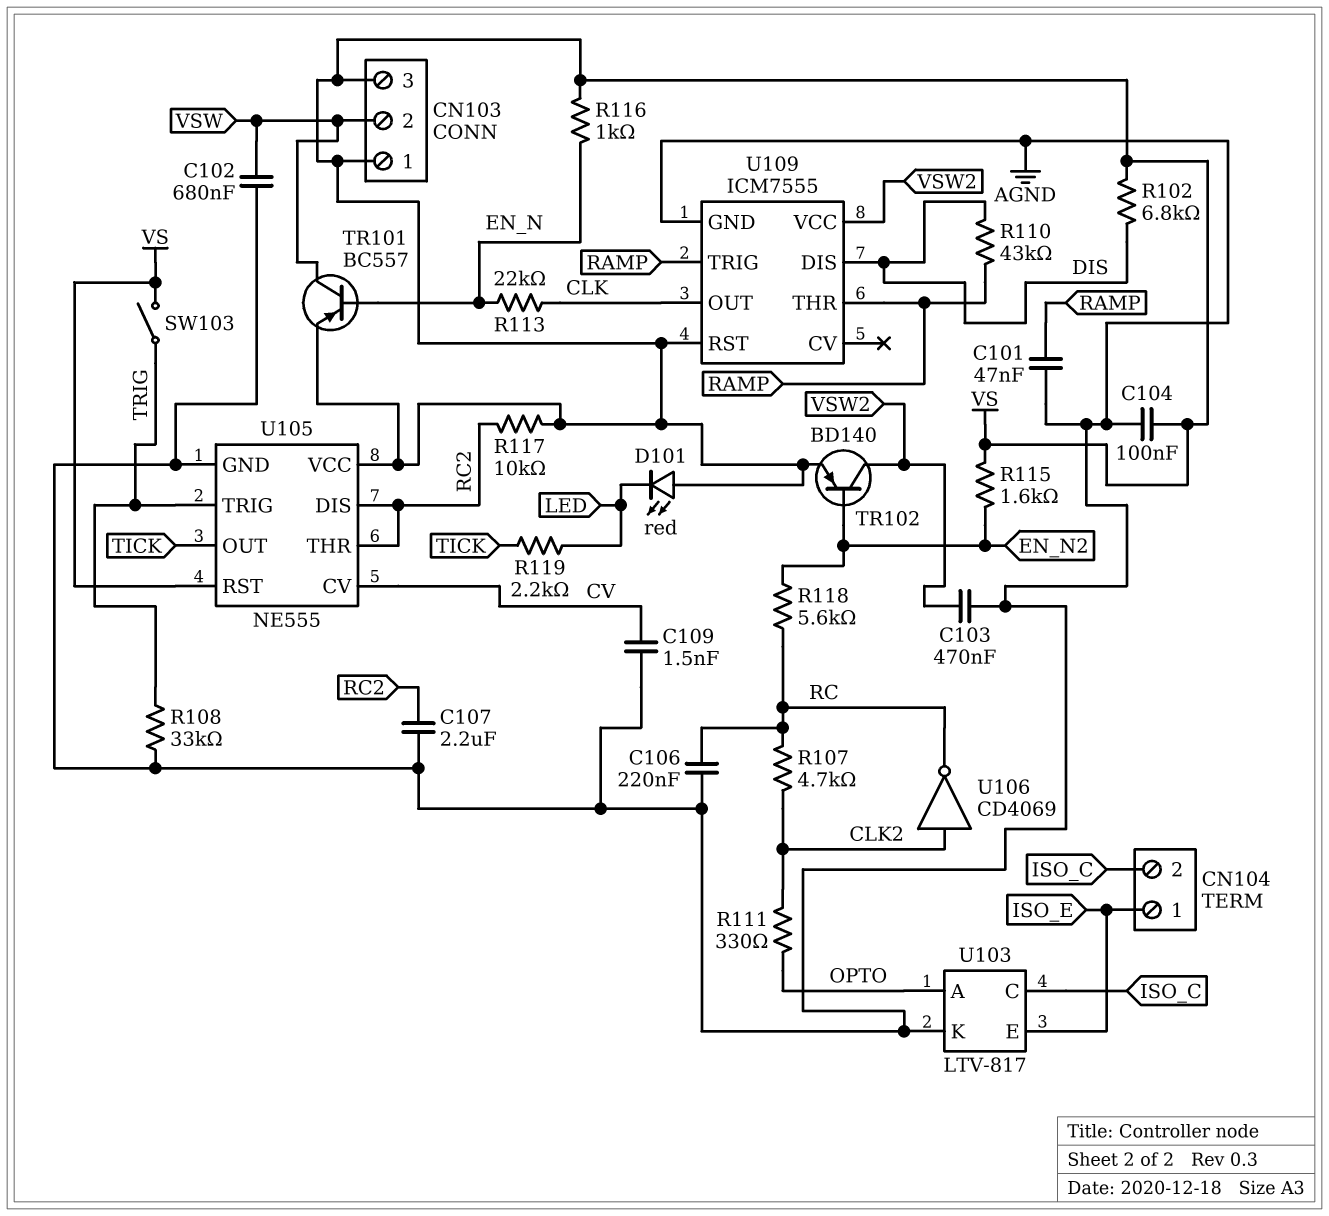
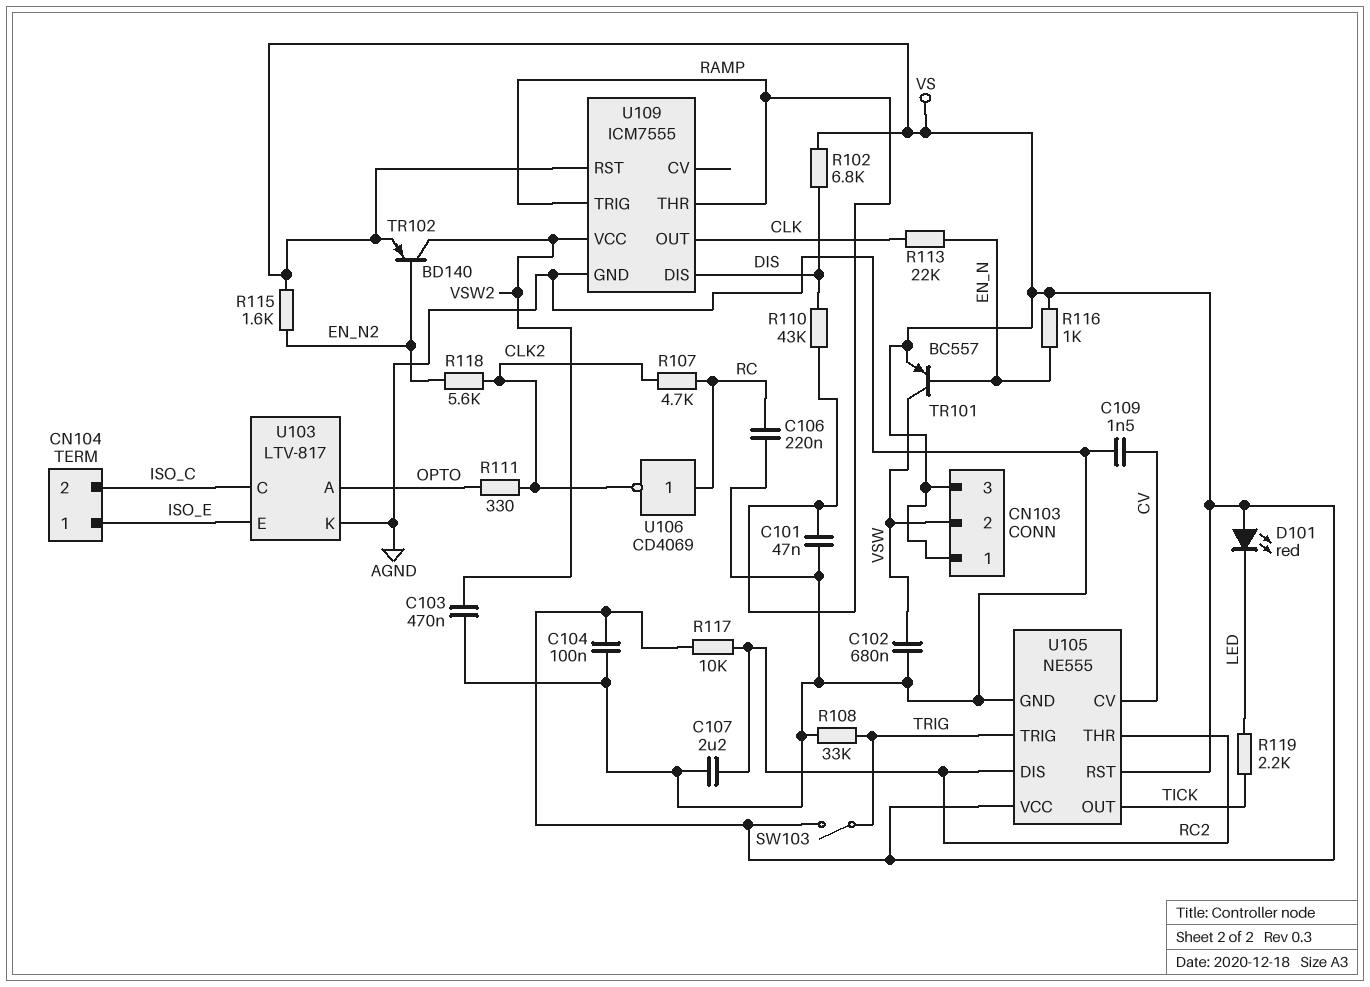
R118: 5.6k (EN_N2, RC) -> 5.6k (CLK2, EN_N2)
U106: NOT CD4069 (in CLK2, out RC) -> NOT CD4069 (in RC, out CLK2)

